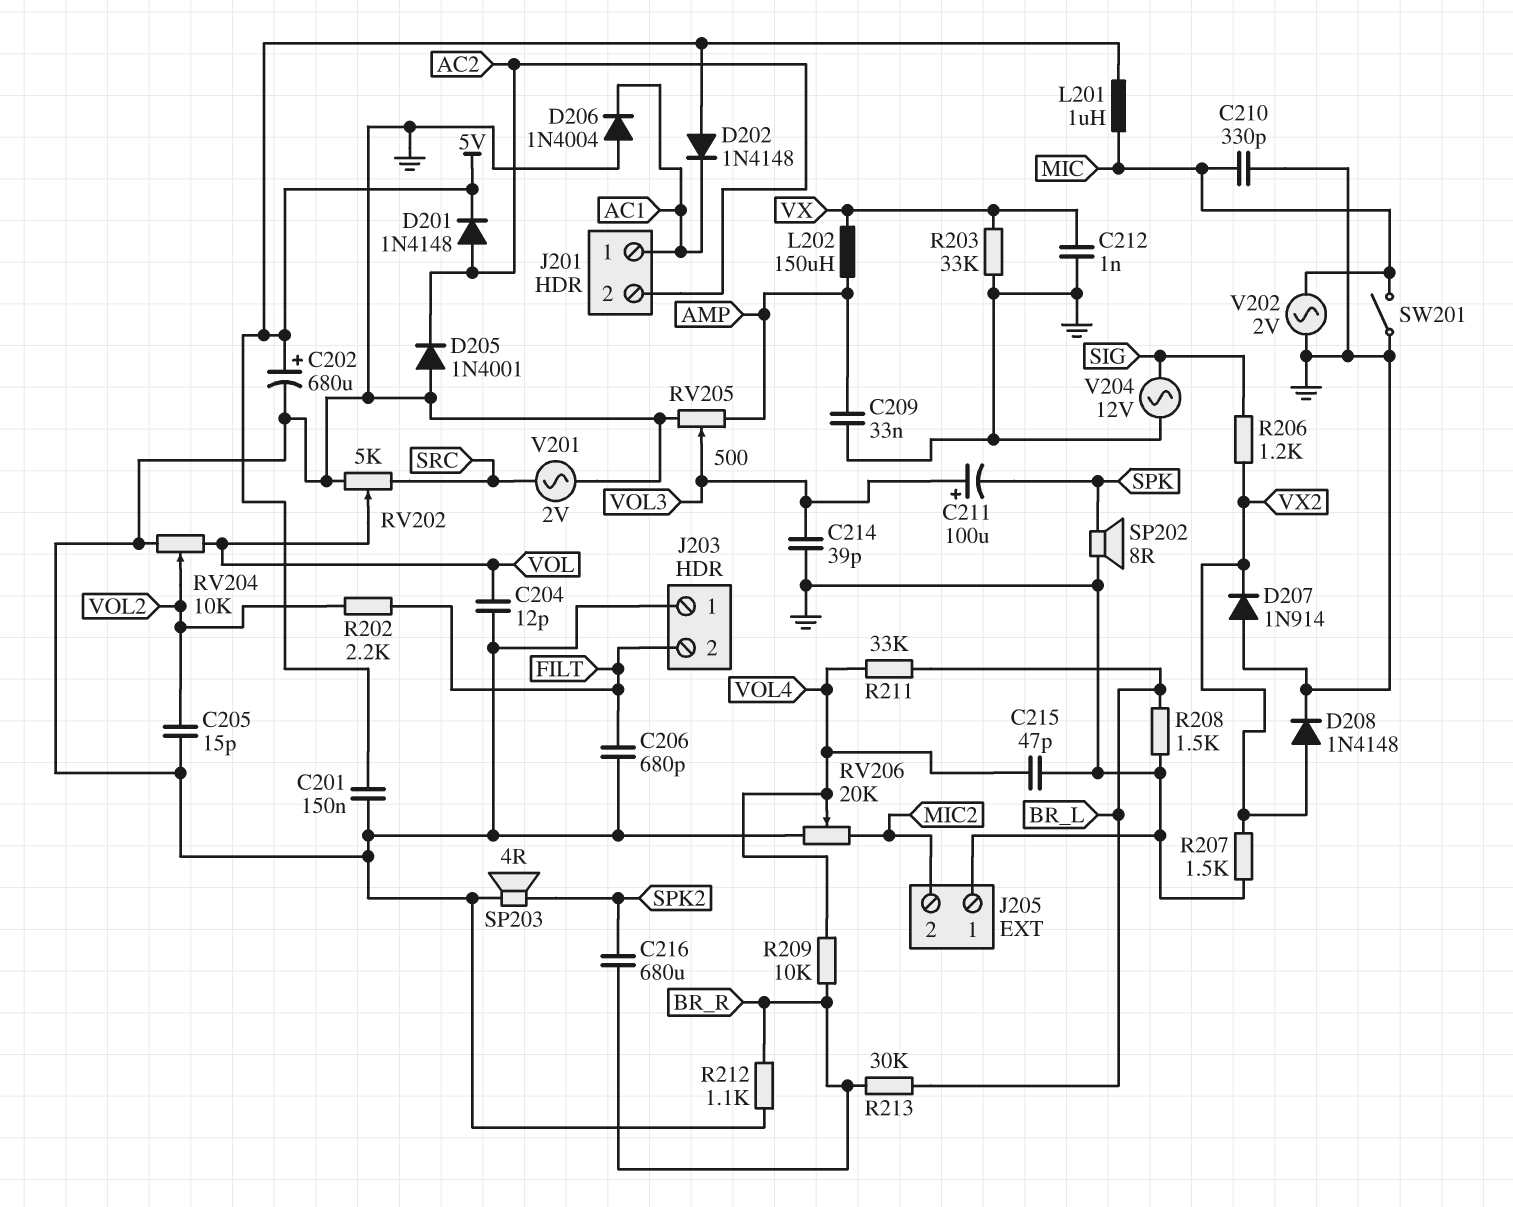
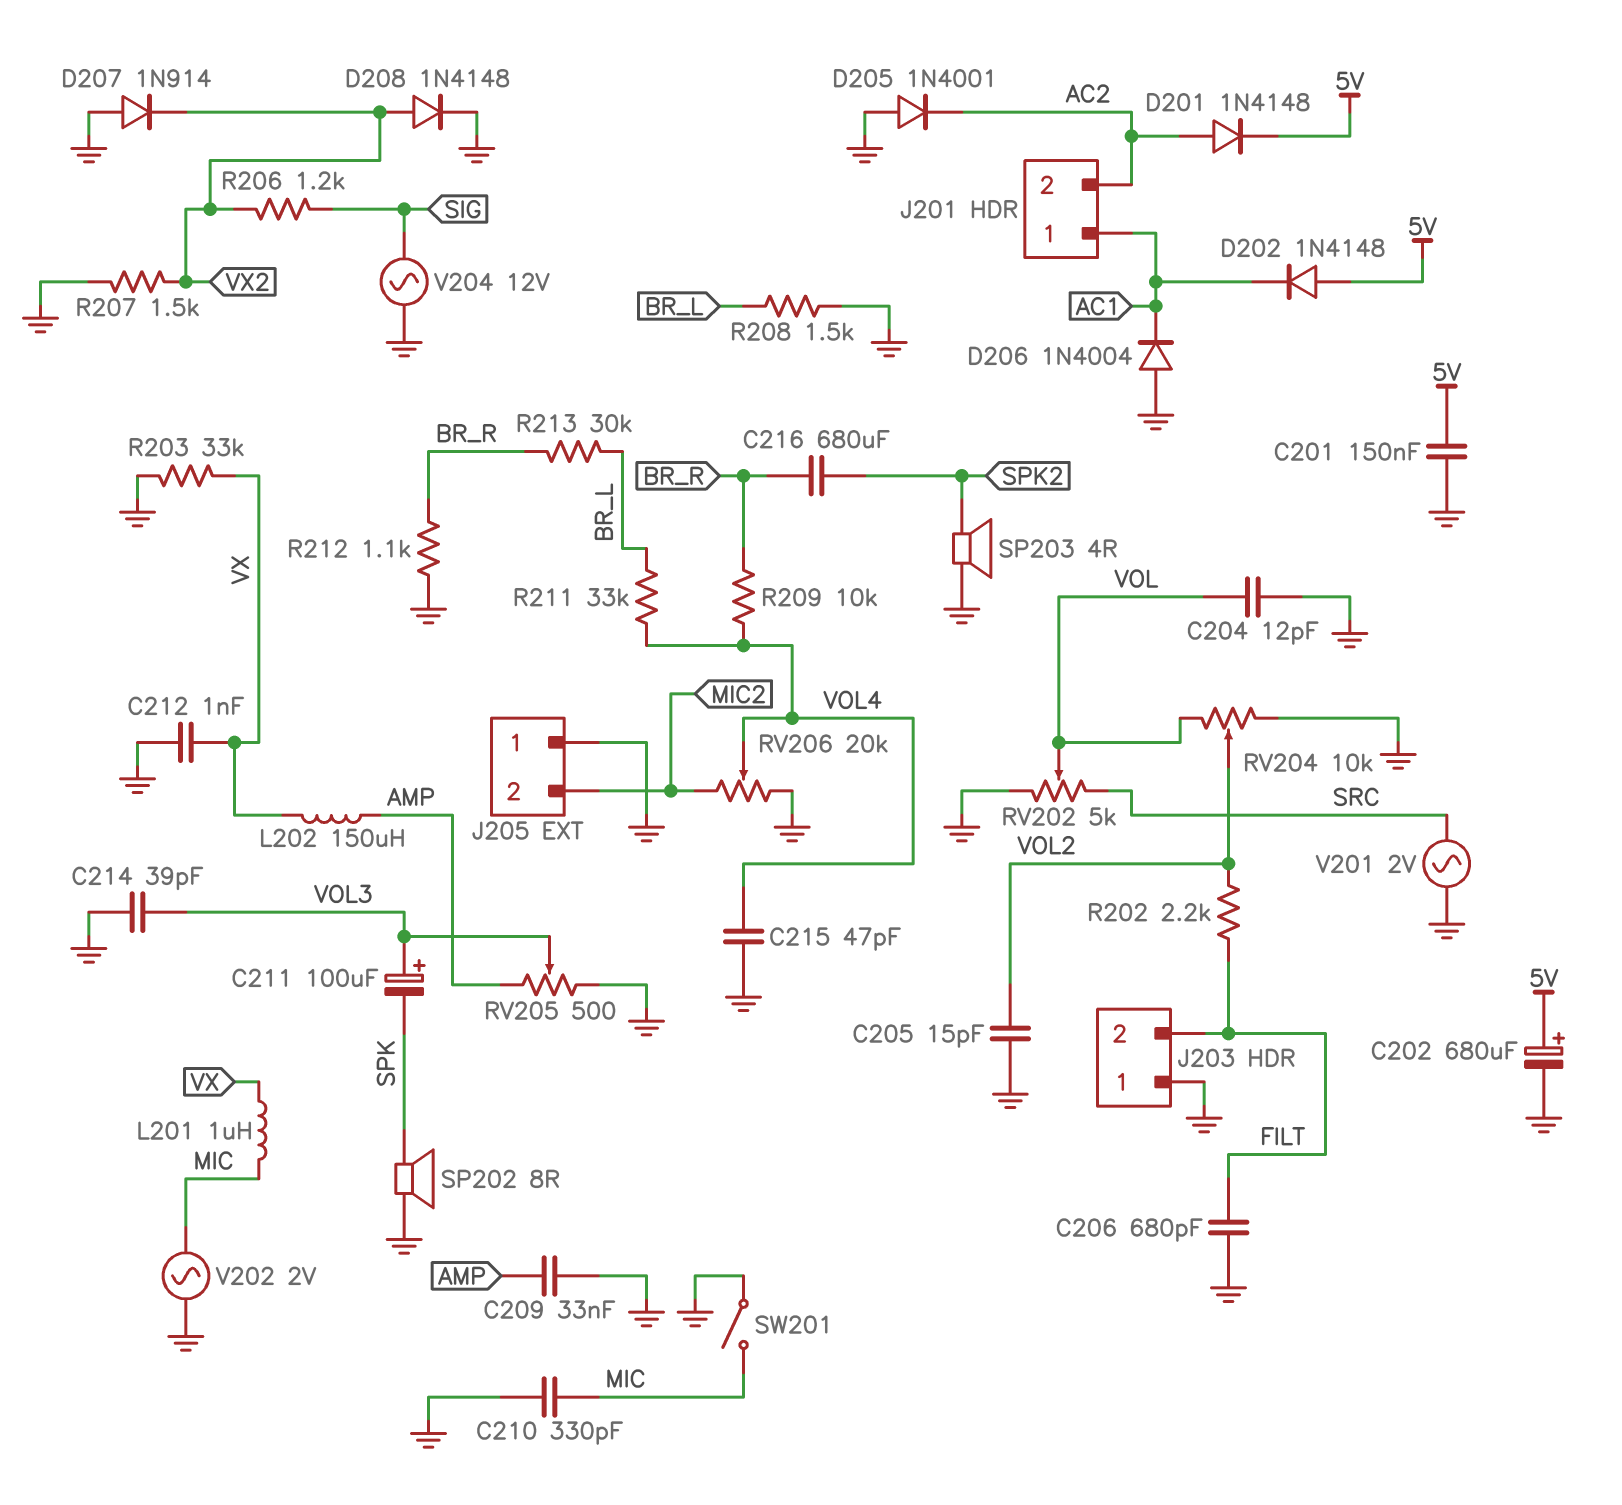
L201: 1uH (5V, MIC) -> 1uH (MIC, VX)

